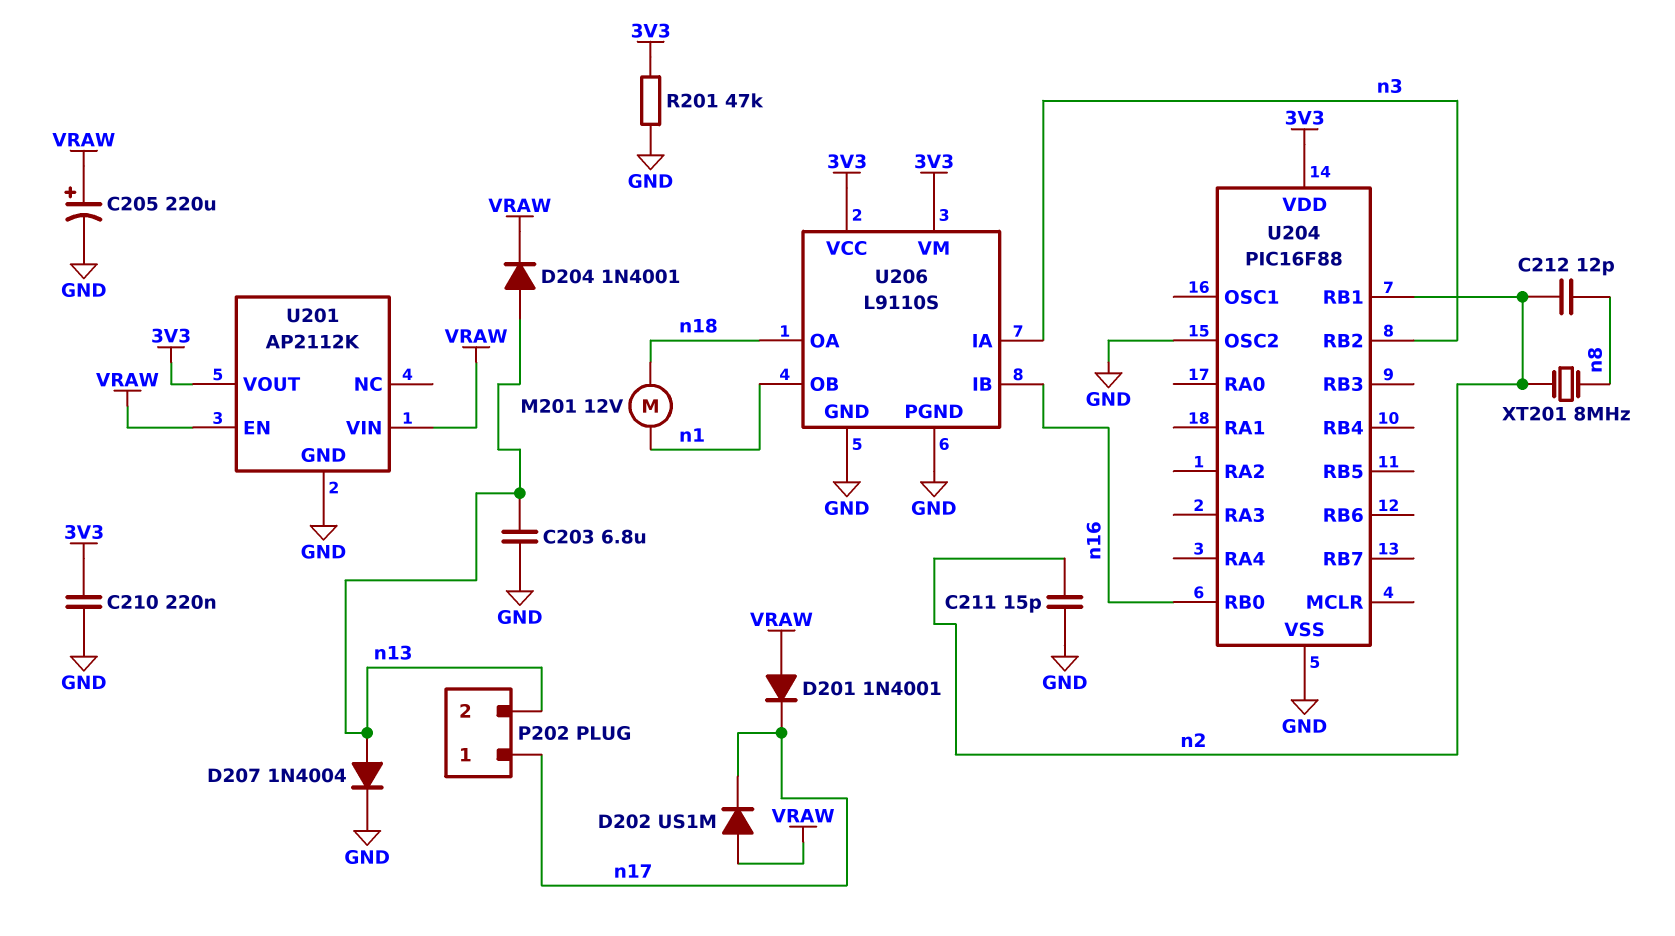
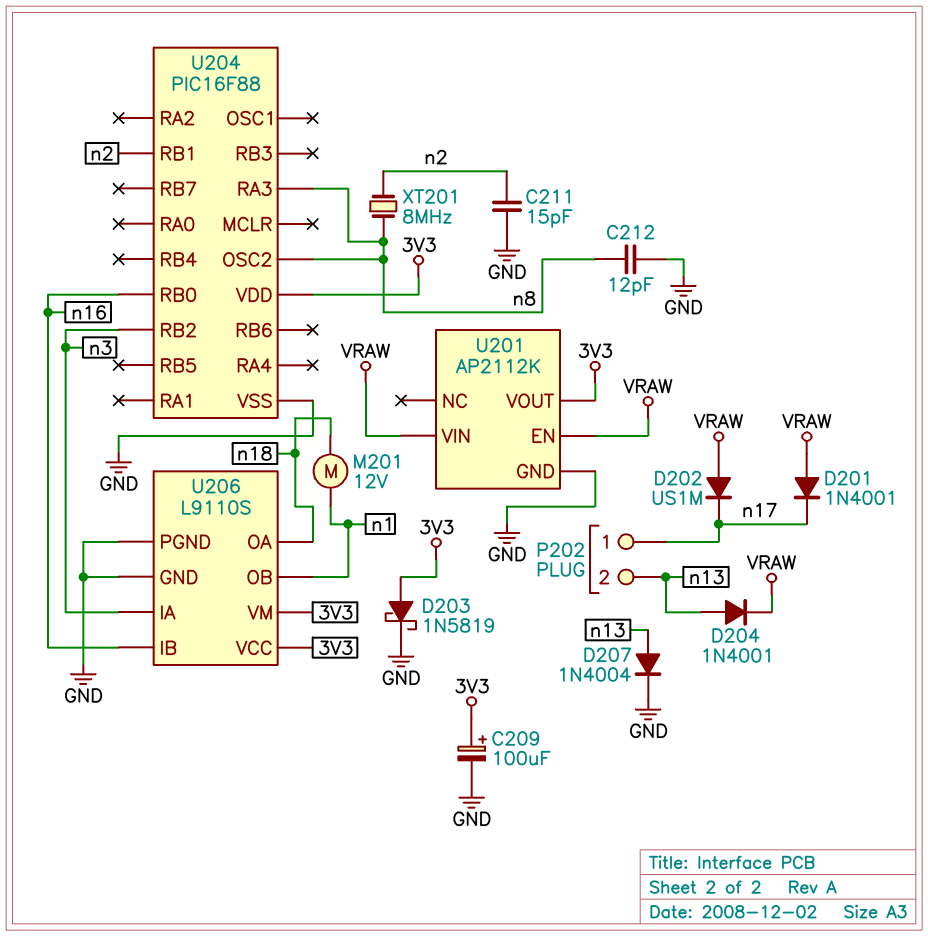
C203: 6.8uF (GND, n13) -> none
C205: 220uF (plus VRAW, minus GND) -> none
C209: none -> 100uF (plus 3V3, minus GND)
C210: 220nF (3V3, GND) -> none
C212: 12pF (n2, n8) -> 12pF (GND, n8)
D203: none -> schottky 1N5819 (A 3V3, K GND)
R201: 47k (3V3, GND) -> none
U204 pin OSC2: GND -> n8
U204 pin RA3: none -> n8

